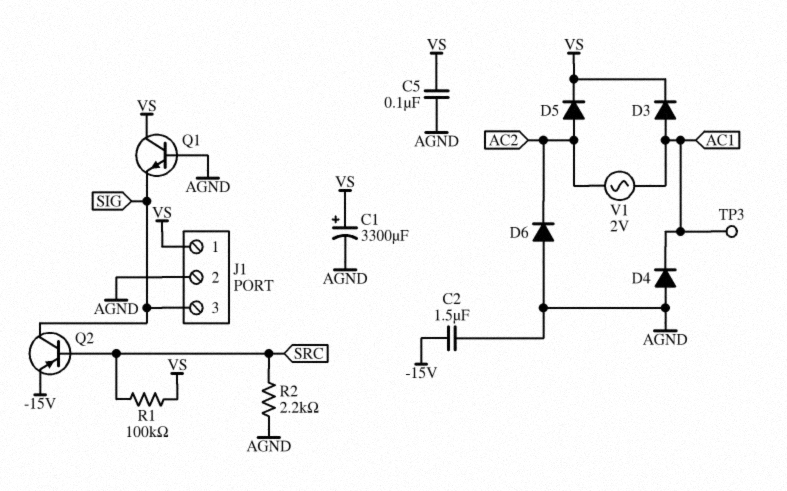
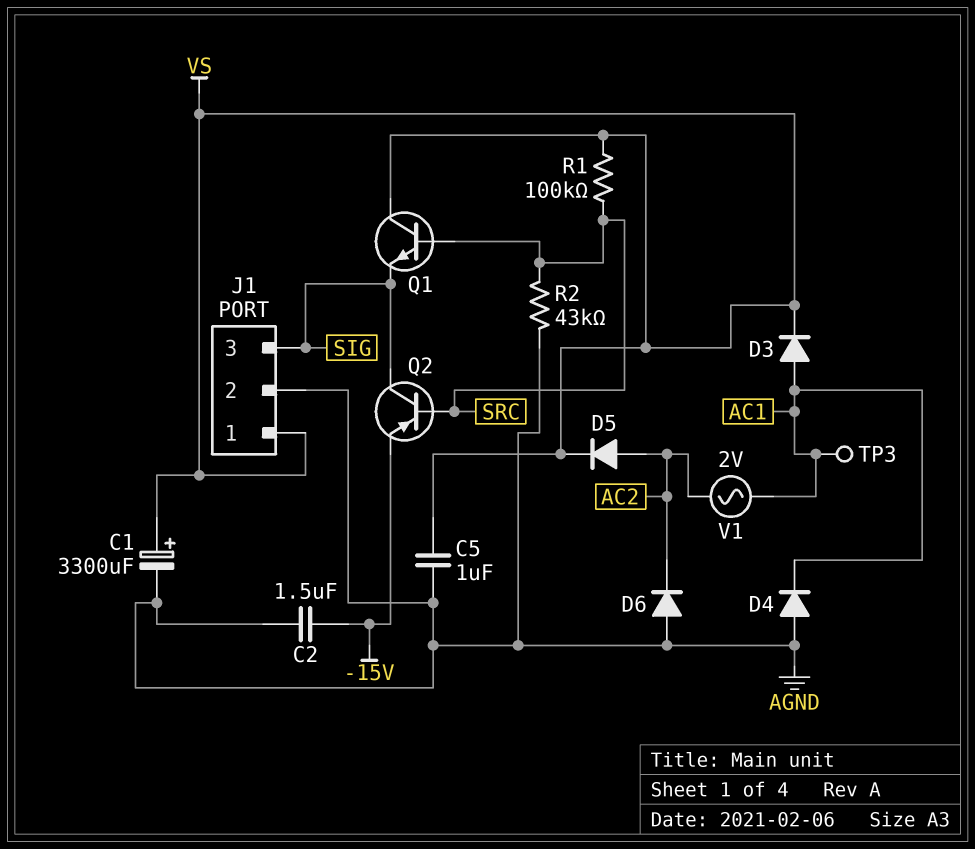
C5: 100nF (AGND, VS) -> 1uF (AGND, VS)
Q1: NPN (B AGND, C VS, E SIG) -> NPN (B SRC, C VS, E SIG)
R2: 2.2k (AGND, SRC) -> 43k (AGND, SRC)

